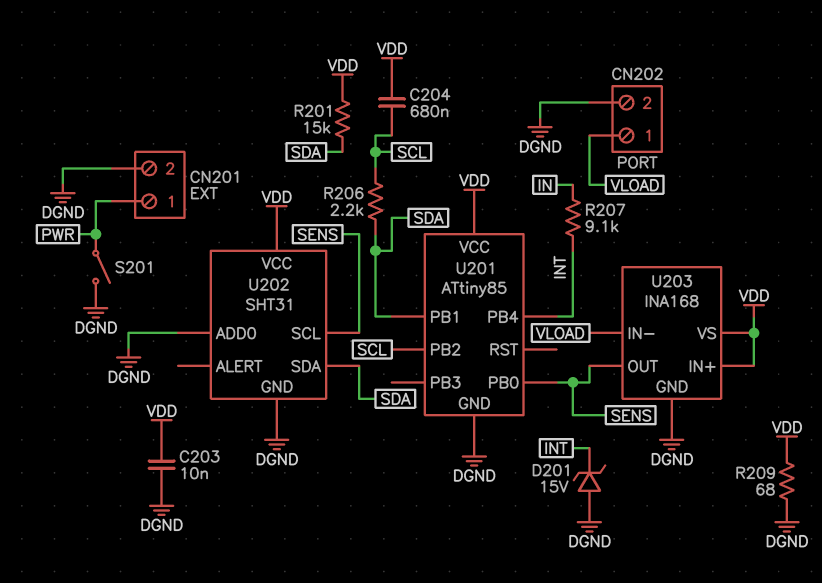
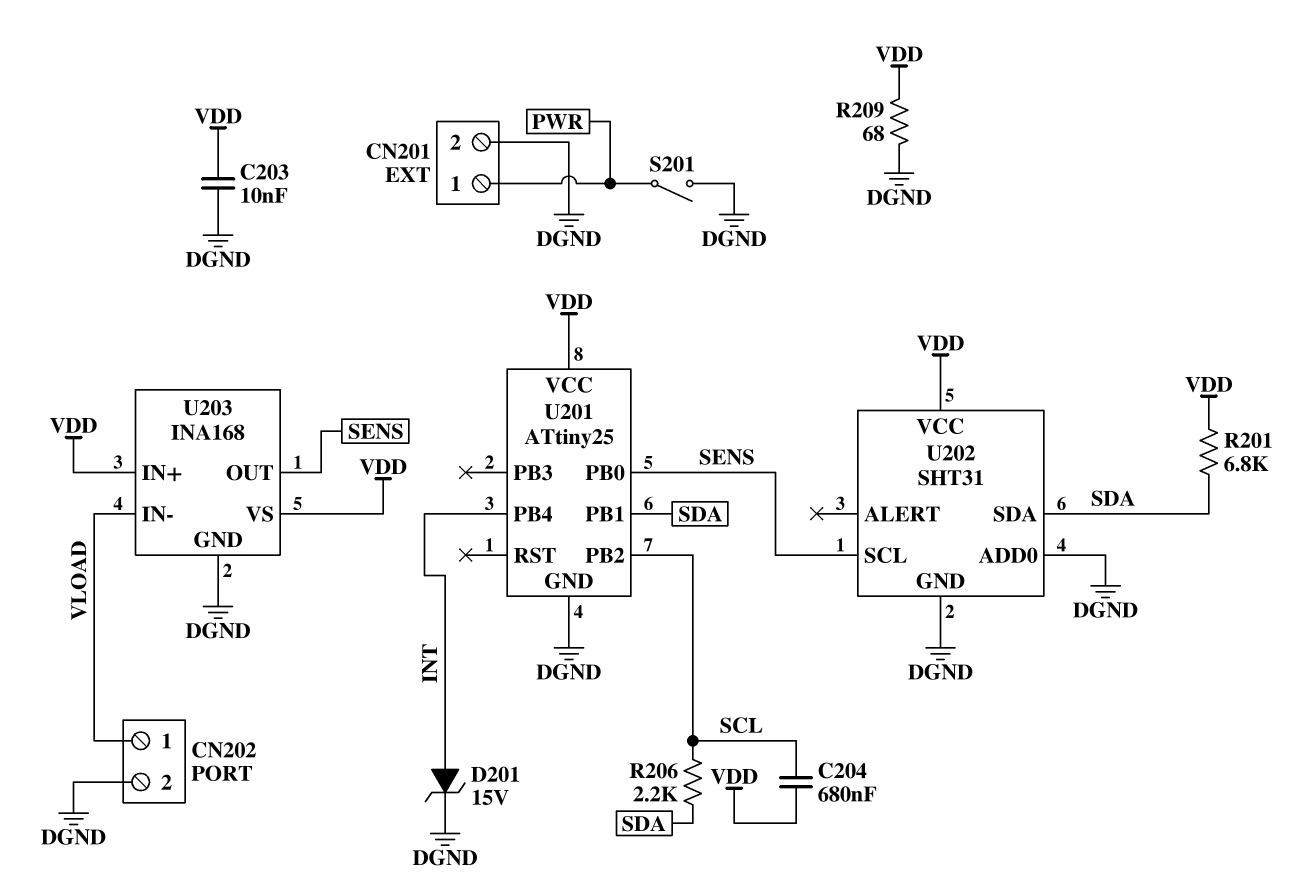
D201: zener 15V (A DGND, K INT) -> zener 15V (A INT, K DGND)
R201: 15k (SDA, VDD) -> 6.8k (SDA, VDD)
R207: 9.1k (IN, INT) -> none
U201: ATtiny85 -> ATtiny25

